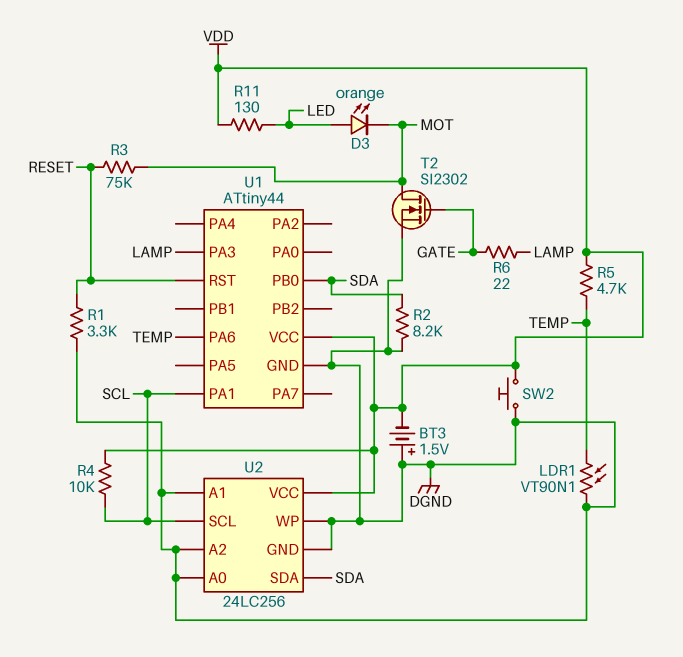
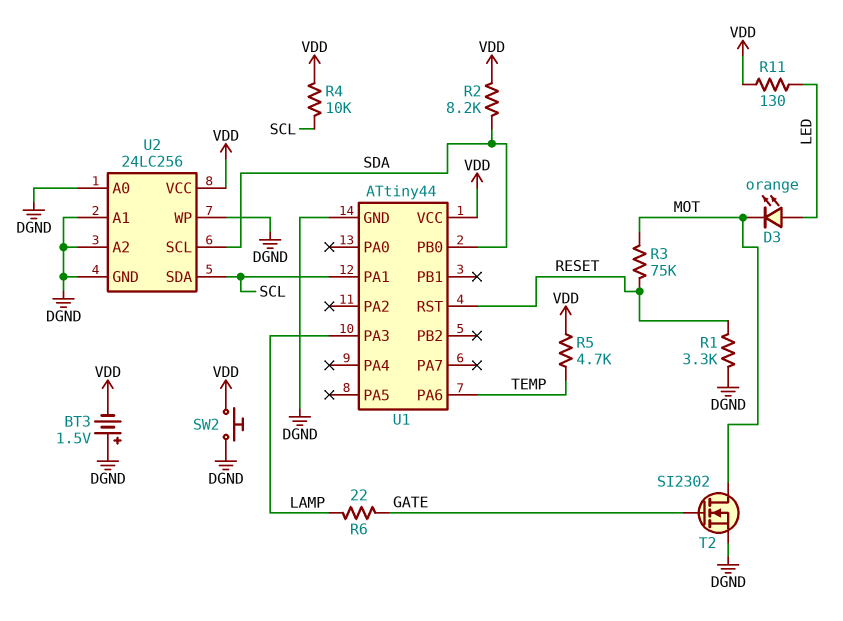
LDR1: VT90N1 (DGND, TEMP) -> none
R2: 8.2k (DGND, SDA) -> 8.2k (SDA, VDD)
U2 pin SCL: SCL -> SDA
U2 pin SDA: SDA -> SCL

